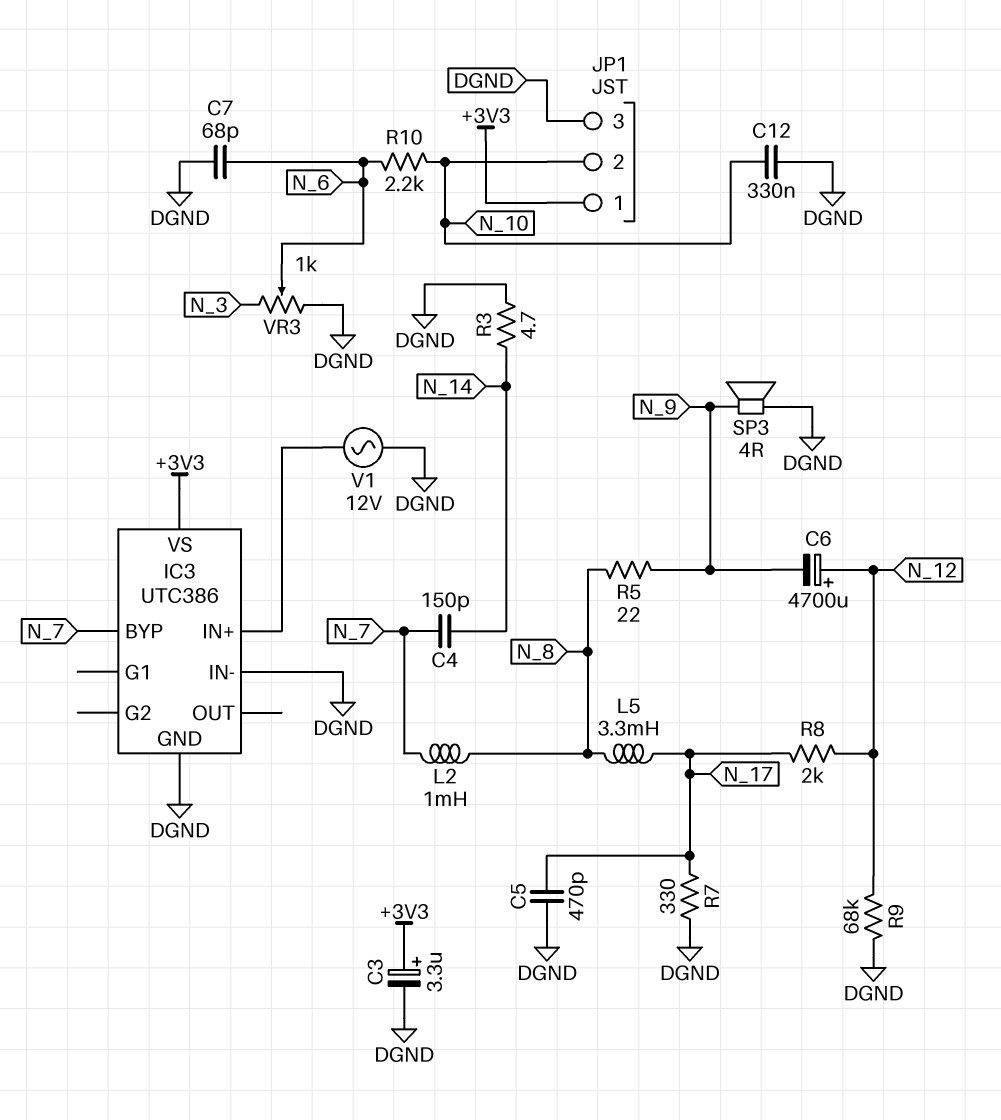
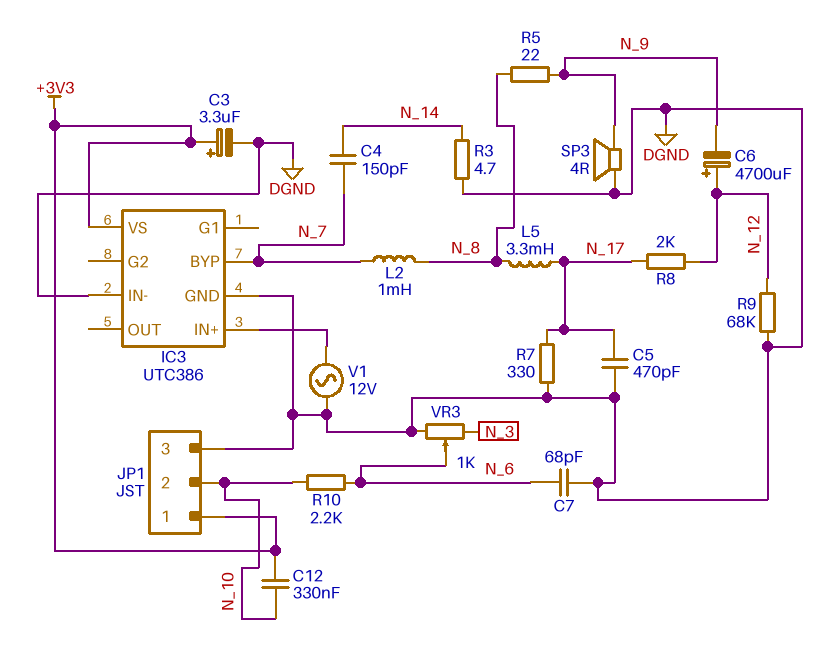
C12: 330nF (DGND, N_10) -> 330nF (+3V3, N_10)

